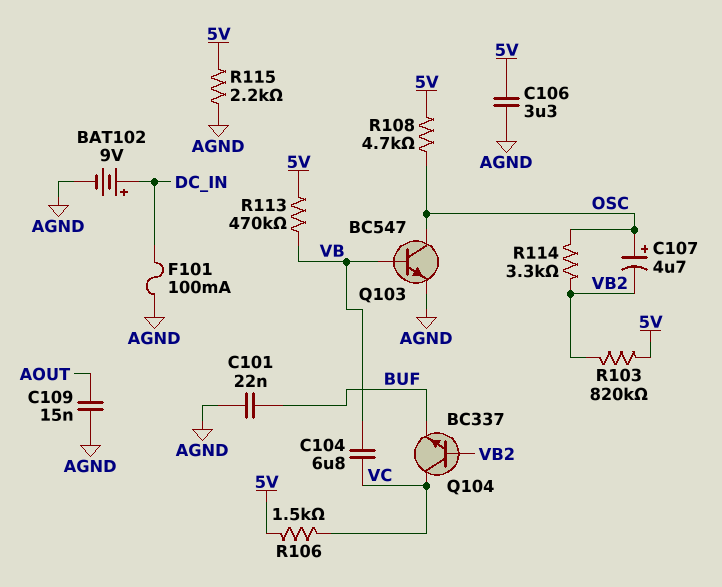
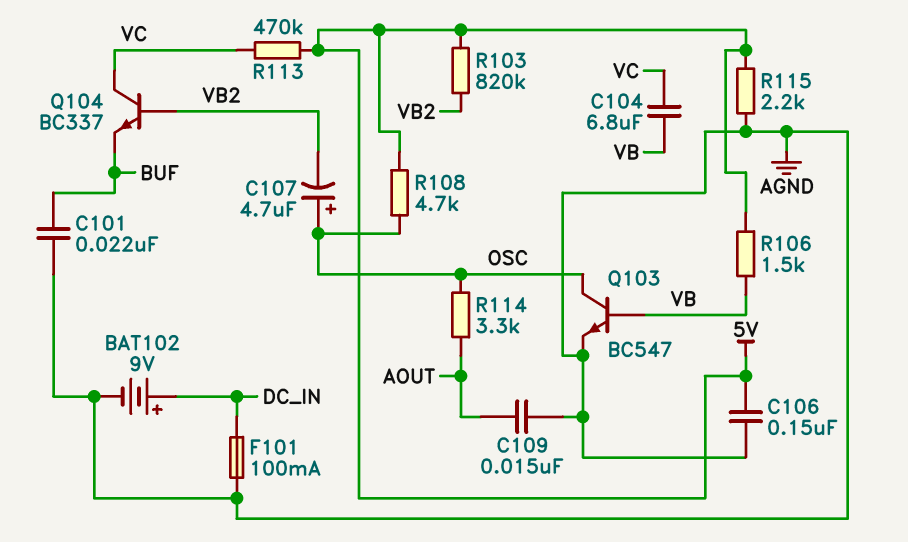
C106: 3.3uF (5V, AGND) -> 150nF (5V, AGND)
R106: 1.5k (5V, VC) -> 1.5k (5V, VB)
R113: 470k (5V, VB) -> 470k (5V, VC)
R114: 3.3k (OSC, VB2) -> 3.3k (AOUT, OSC)

